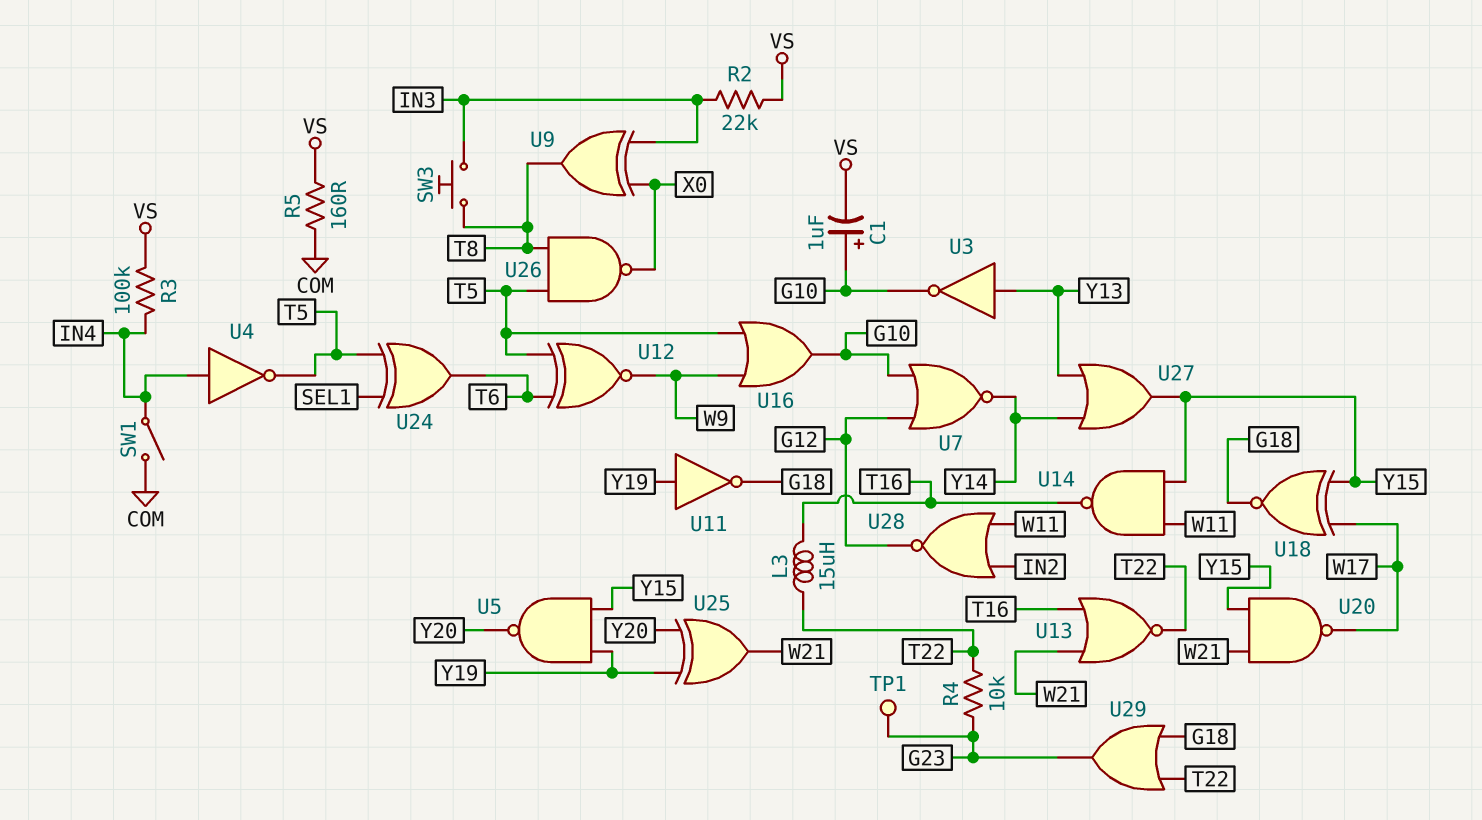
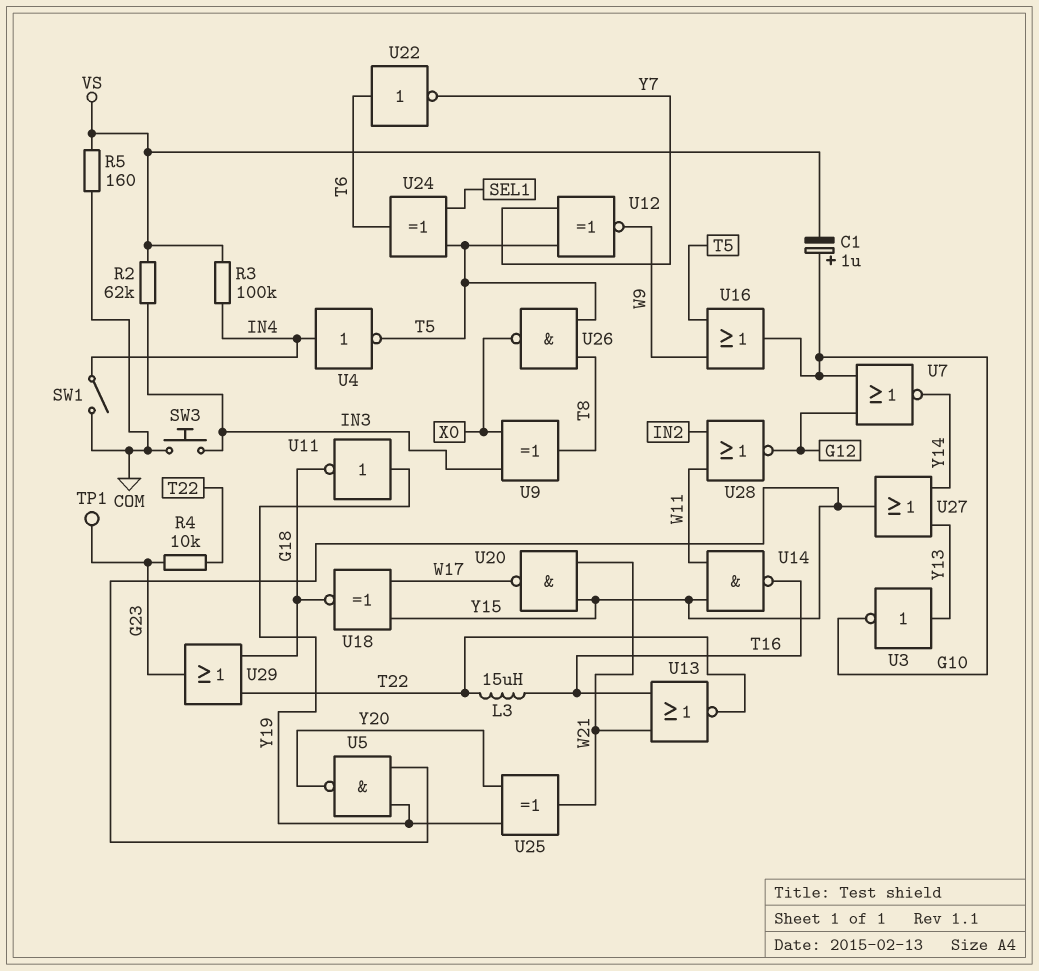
R2: 22k (IN3, VS) -> 62k (IN3, VS)
SW3: button (IN3, T8) -> button (COM, IN3)
U12: XNOR (in T5, in T6, out W9) -> XNOR (in T5, in Y7, out W9)
U22: none -> NOT (in T6, out Y7)

